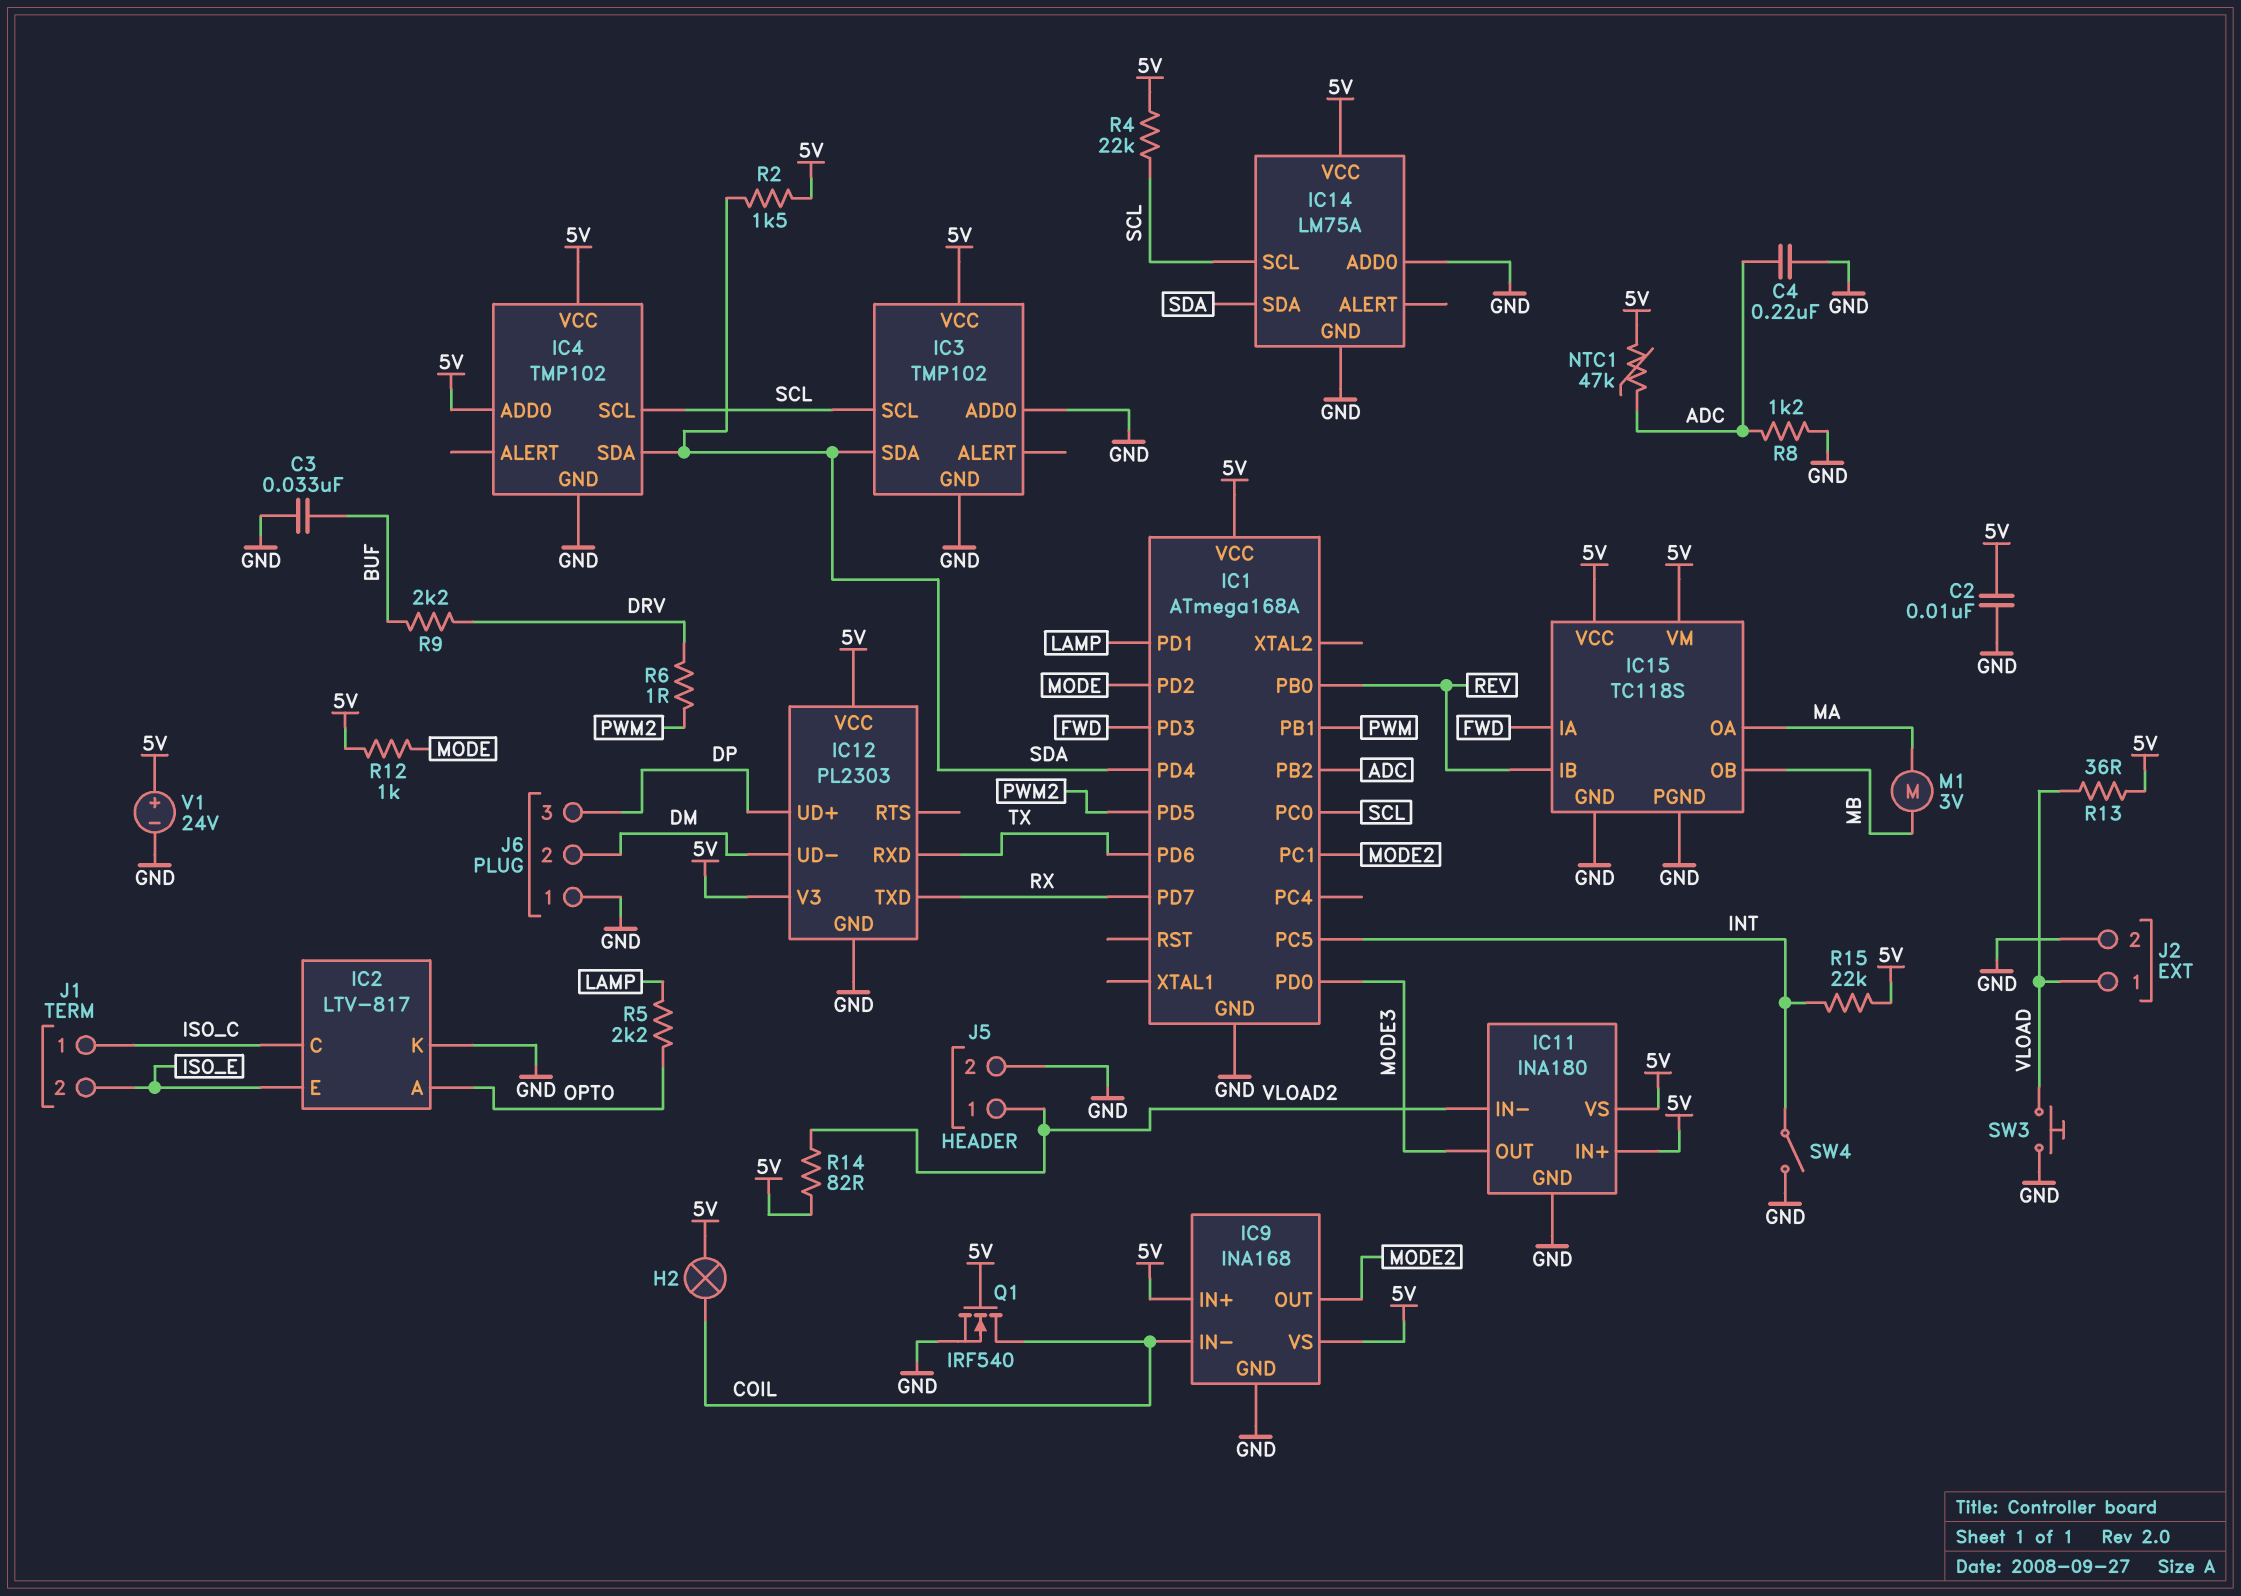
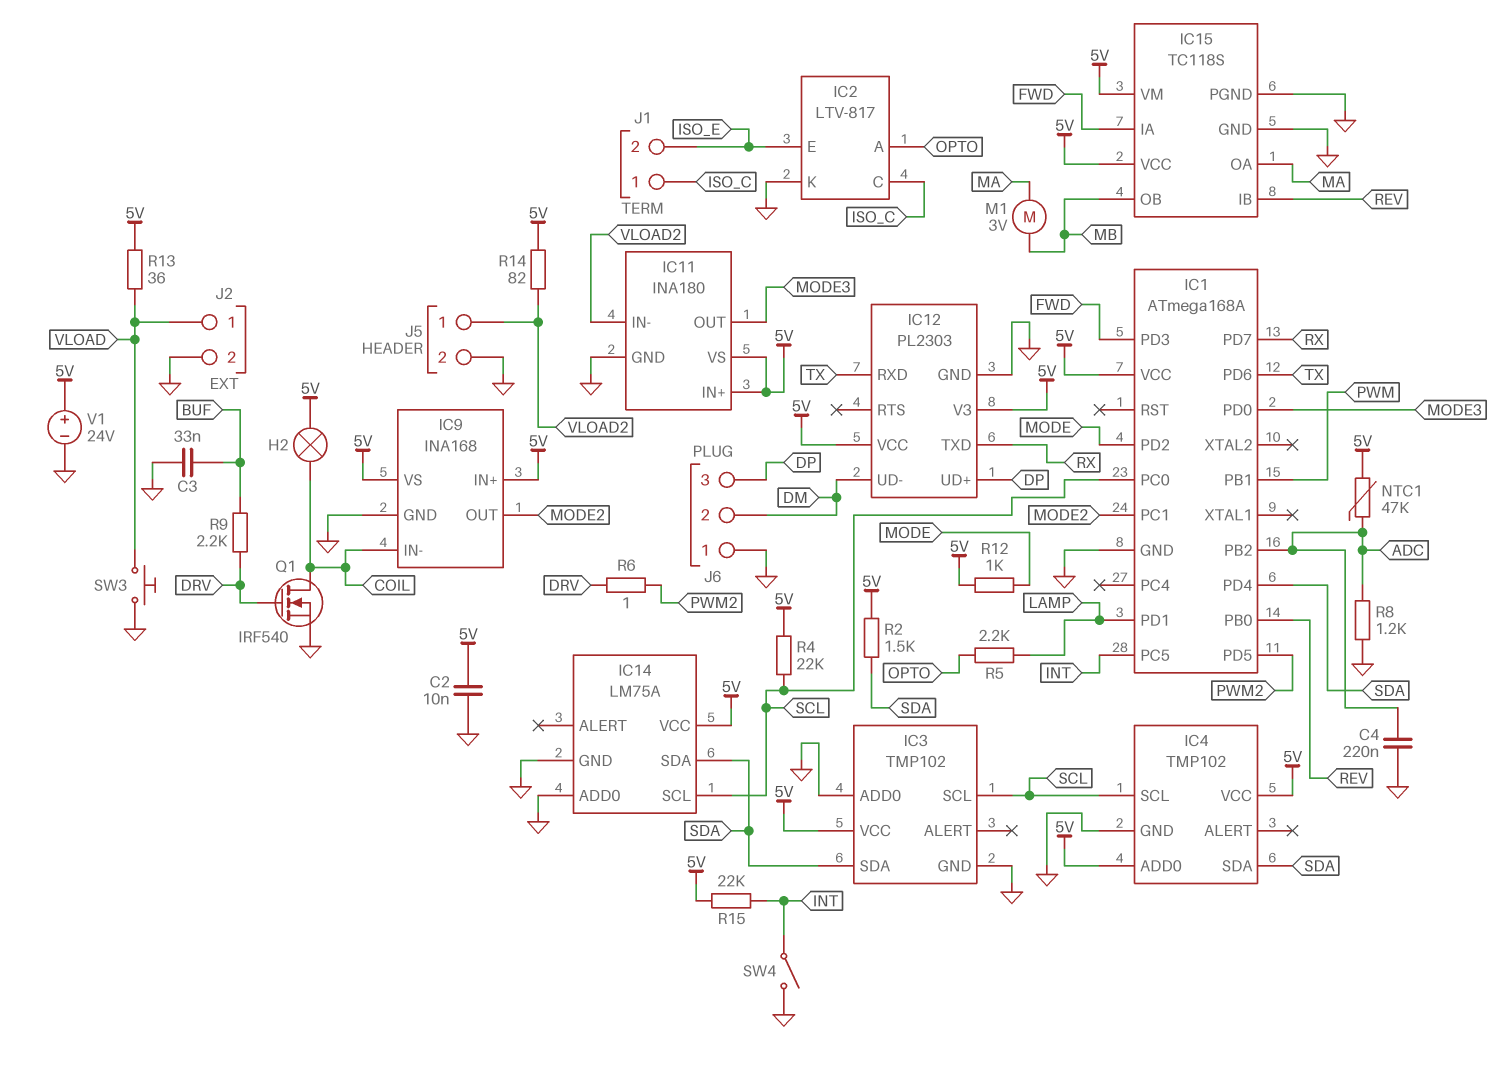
Q1: NMOS IRF540 (G 5V, D COIL, S GND) -> NMOS IRF540 (G DRV, D COIL, S GND)

